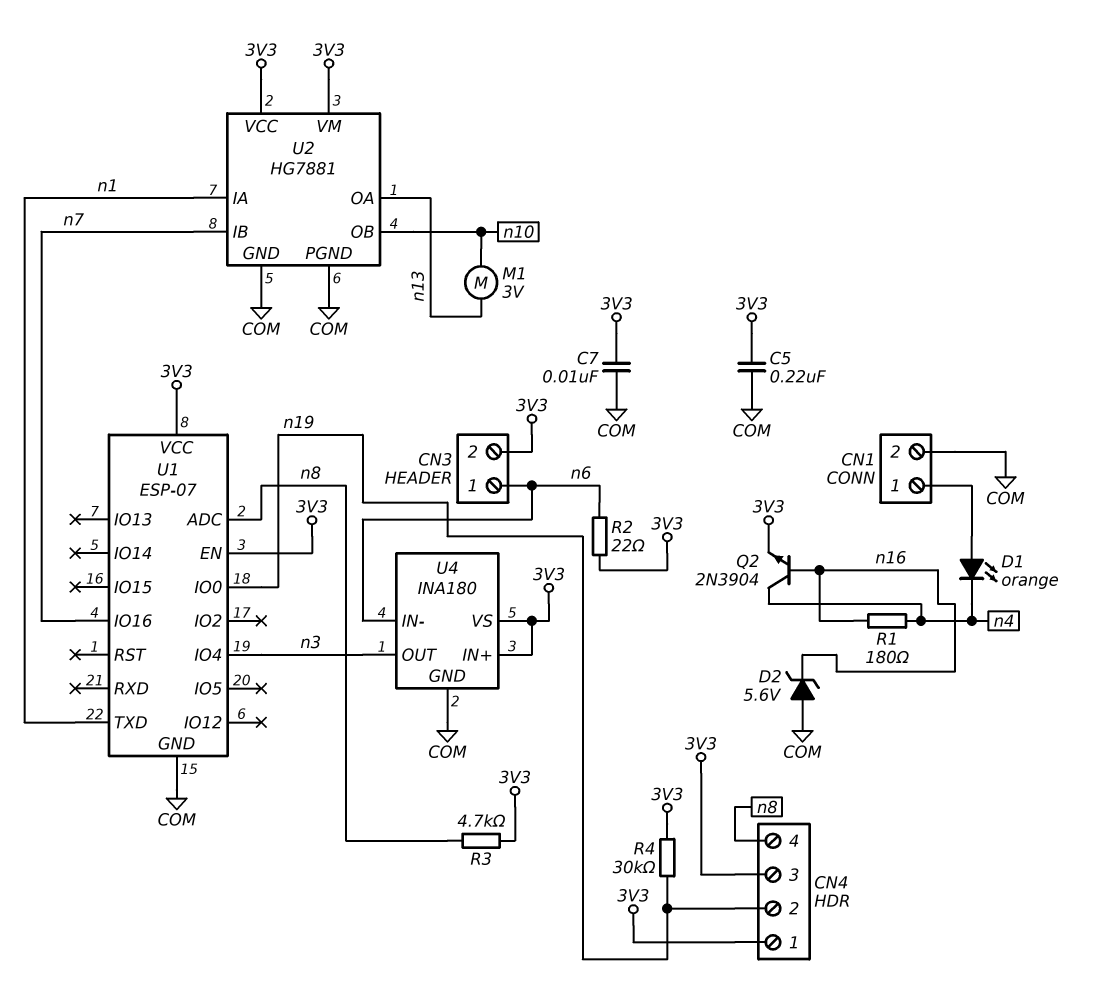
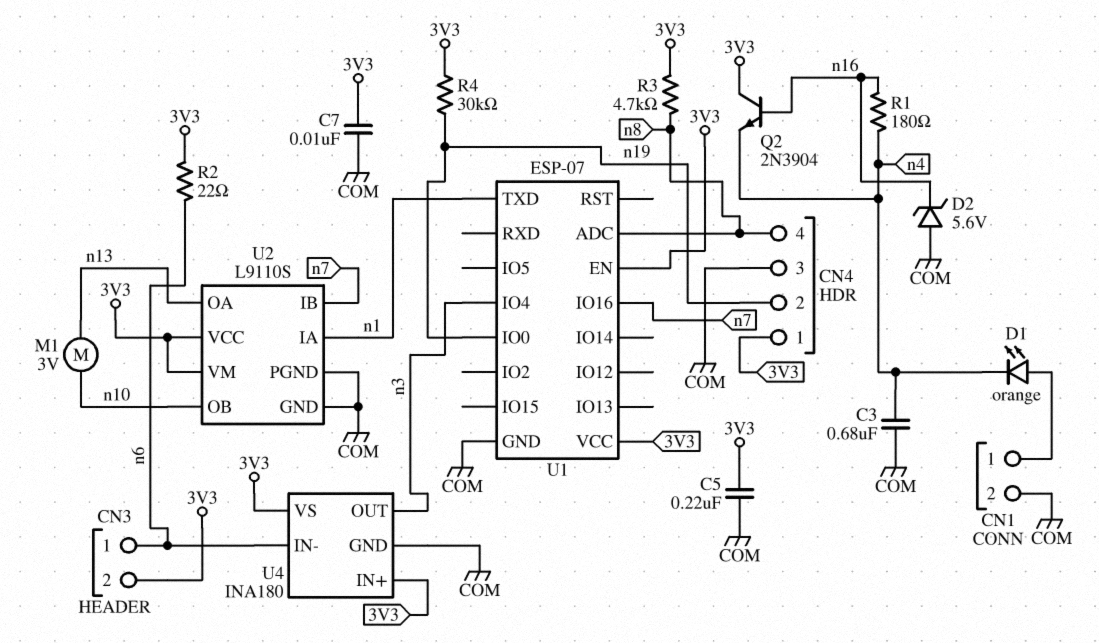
C3: none -> 680nF (COM, n4)
CN4 pin 3: 3V3 -> COM
Q2: NPN 2N3904 (B n16, C n4, E 3V3) -> NPN 2N3904 (B n16, C 3V3, E n4)
U2: HG7881 -> L9110S

